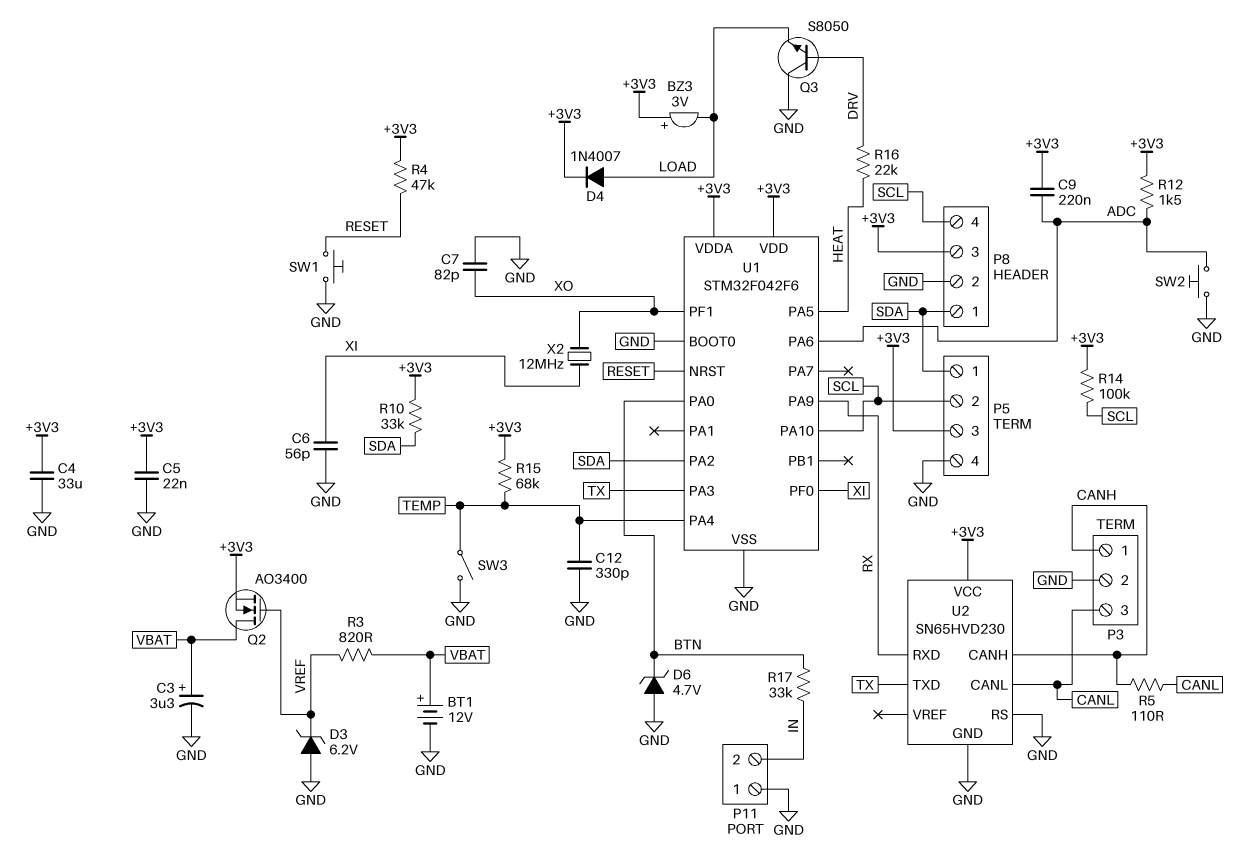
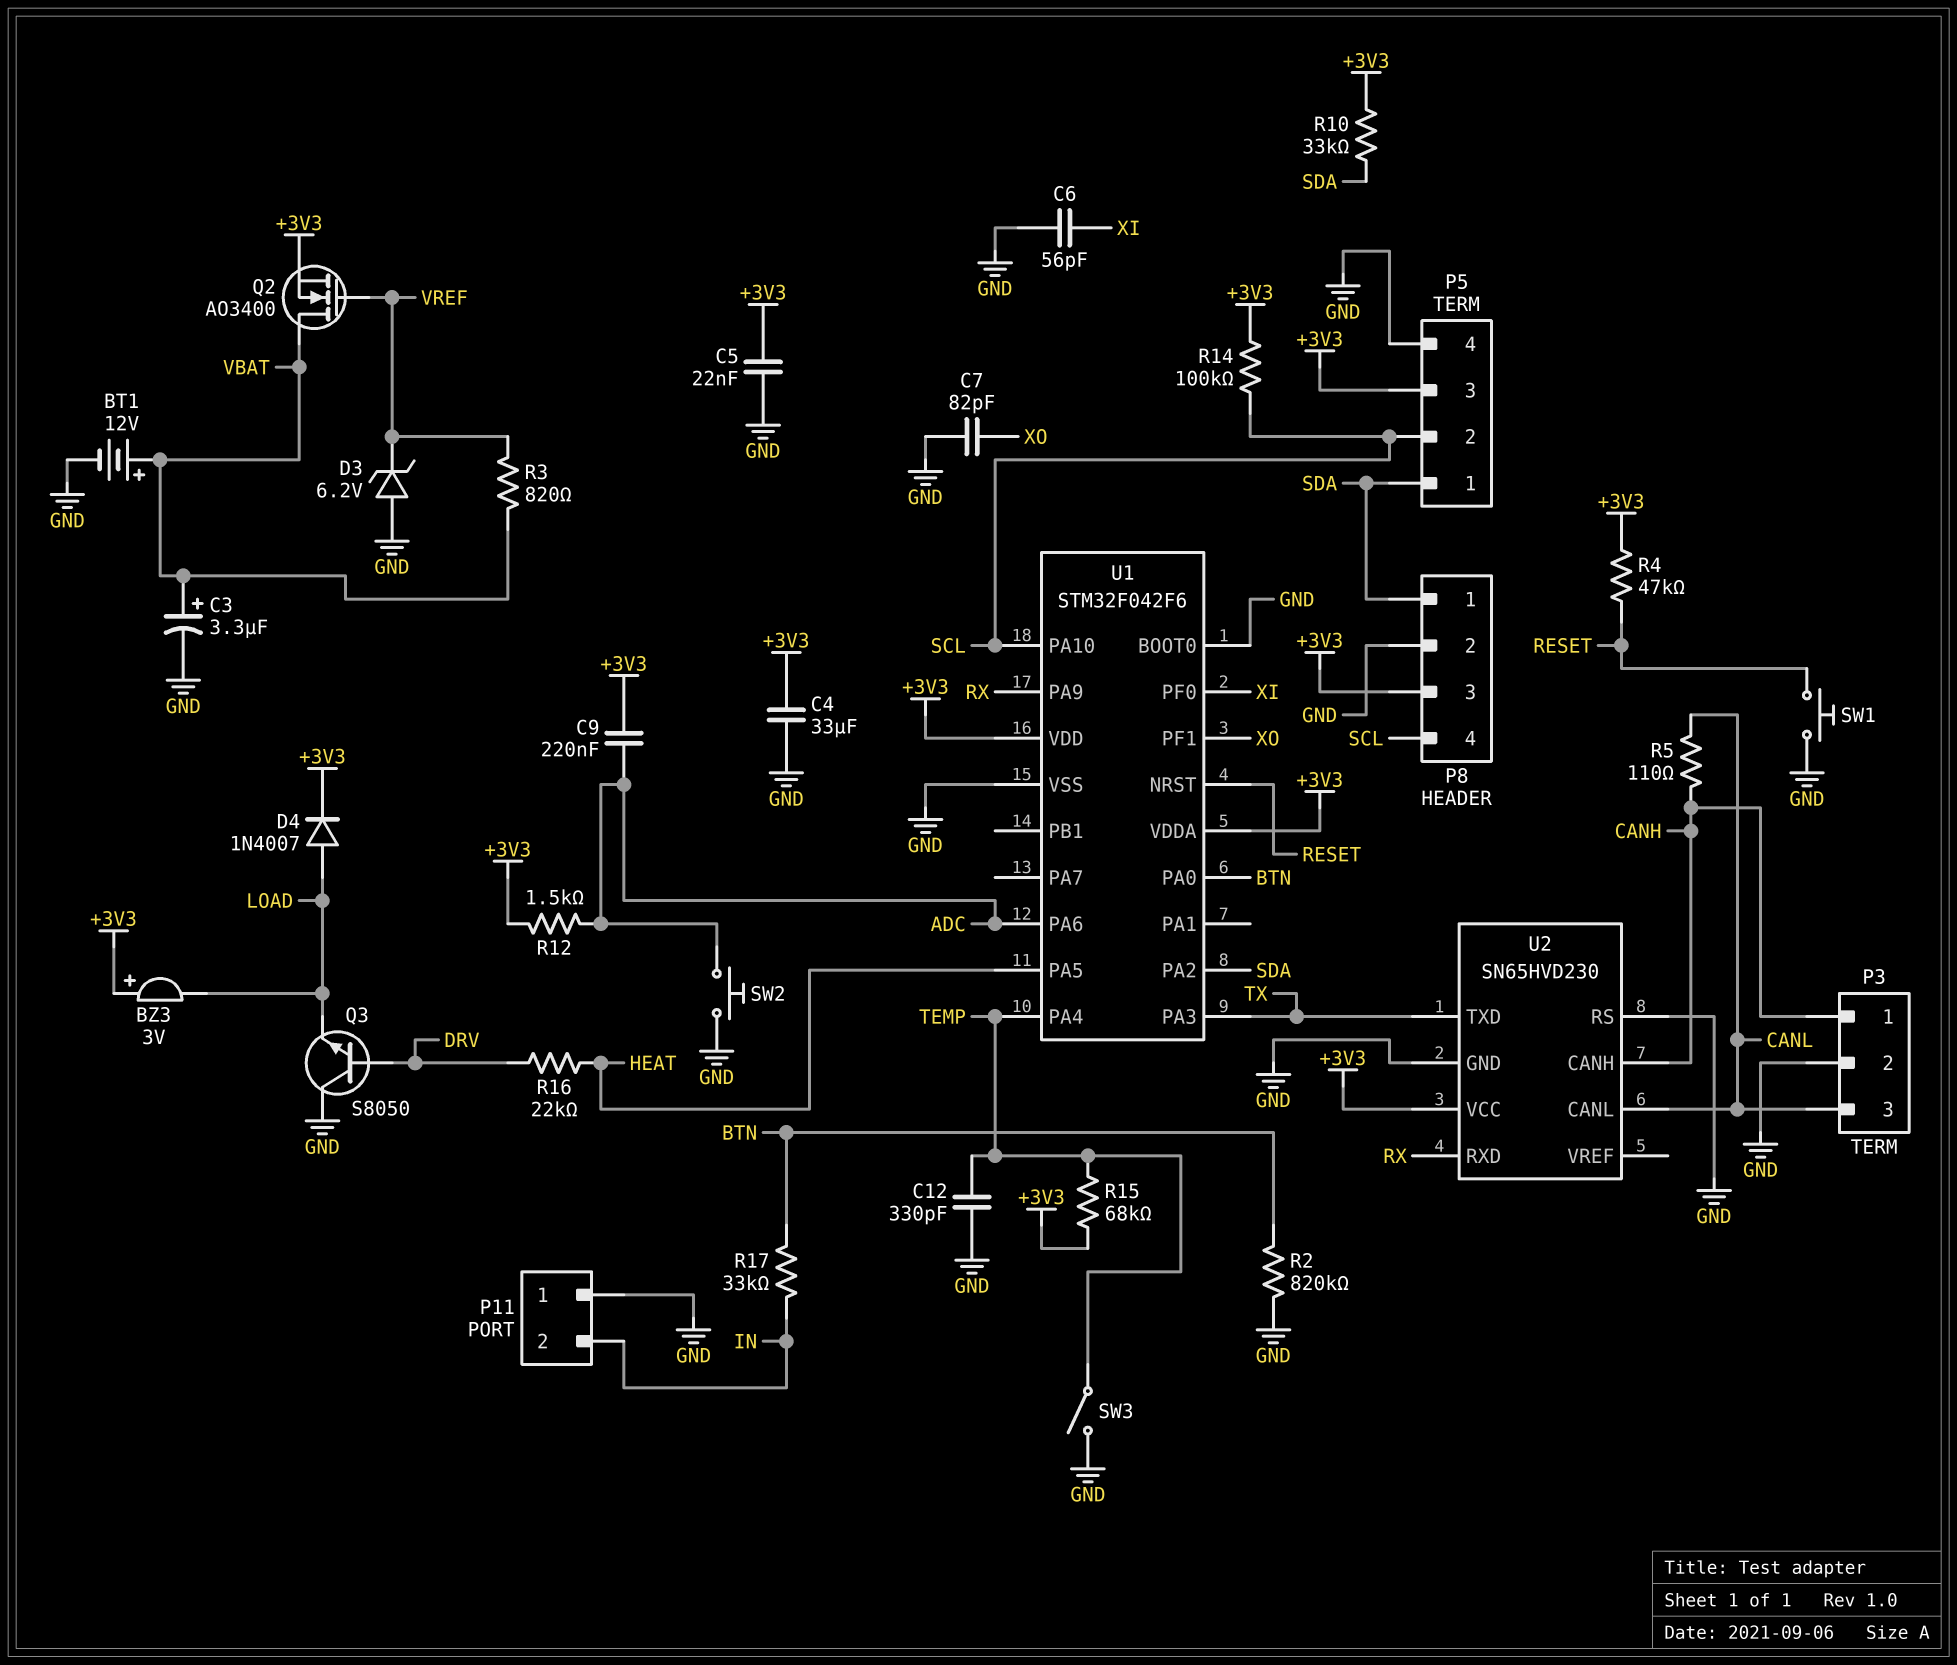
D6: zener 4.7V (A GND, K BTN) -> none
R2: none -> 820k (BTN, GND)
X2: 12MHz (XI, XO) -> none

